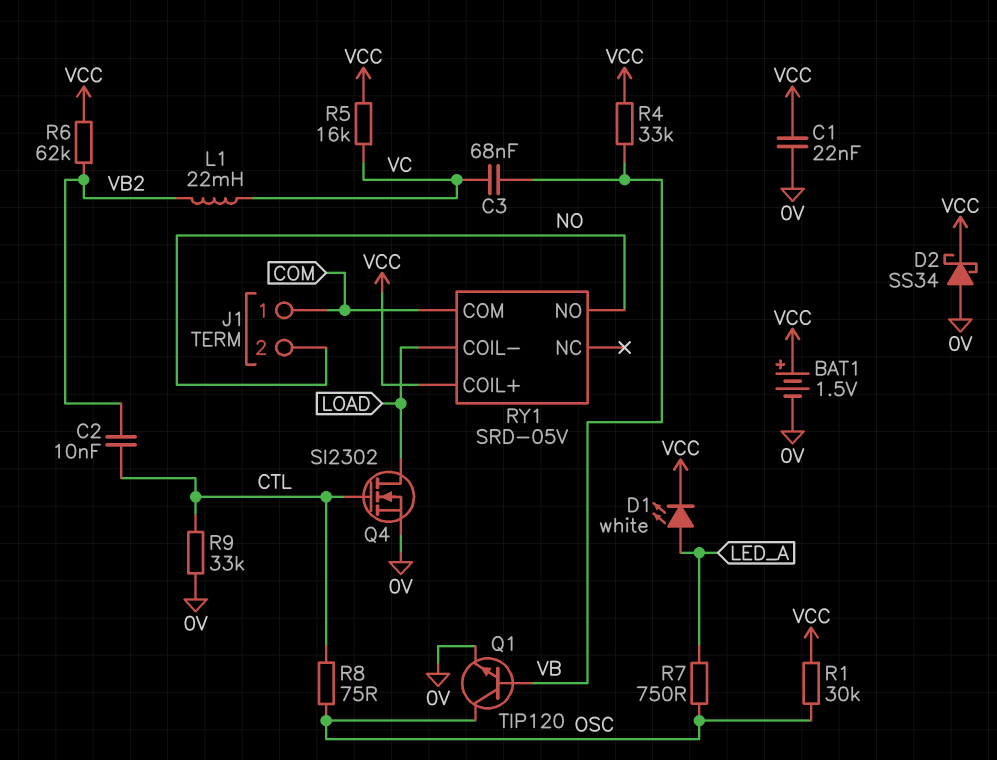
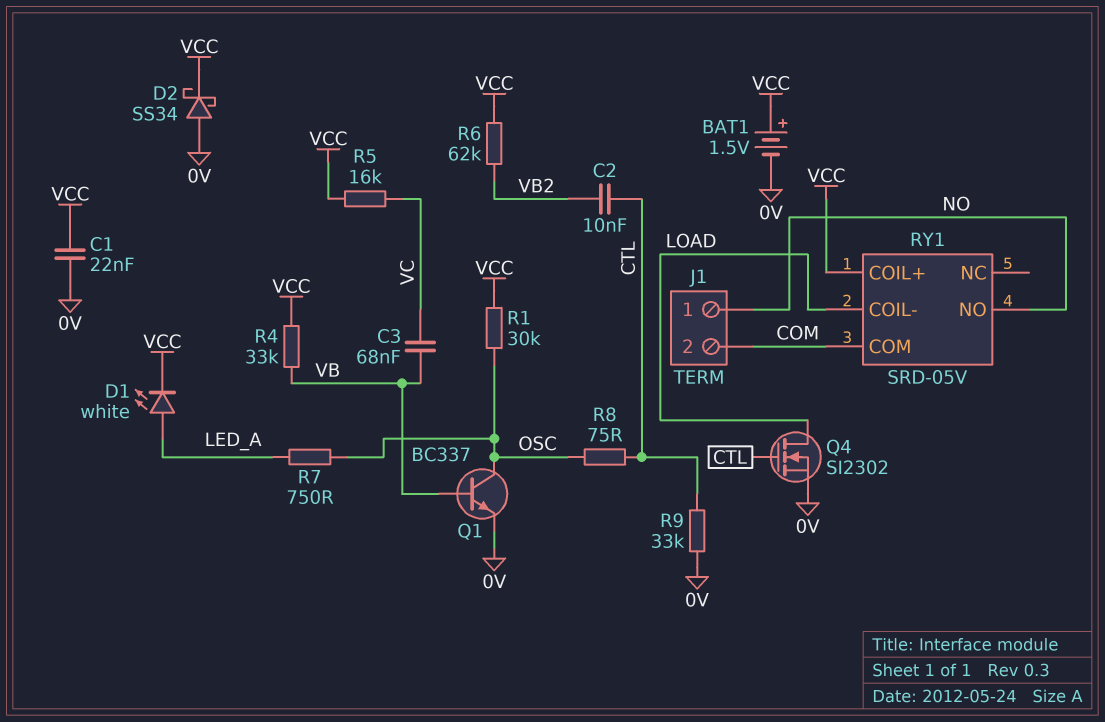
J1 pin 1: COM -> NO
J1 pin 2: NO -> COM
L1: 22mH (VB2, VC) -> none
Q1: NPN TIP120 (B VB, C OSC, E 0V) -> NPN BC337 (B VB, C OSC, E 0V)

